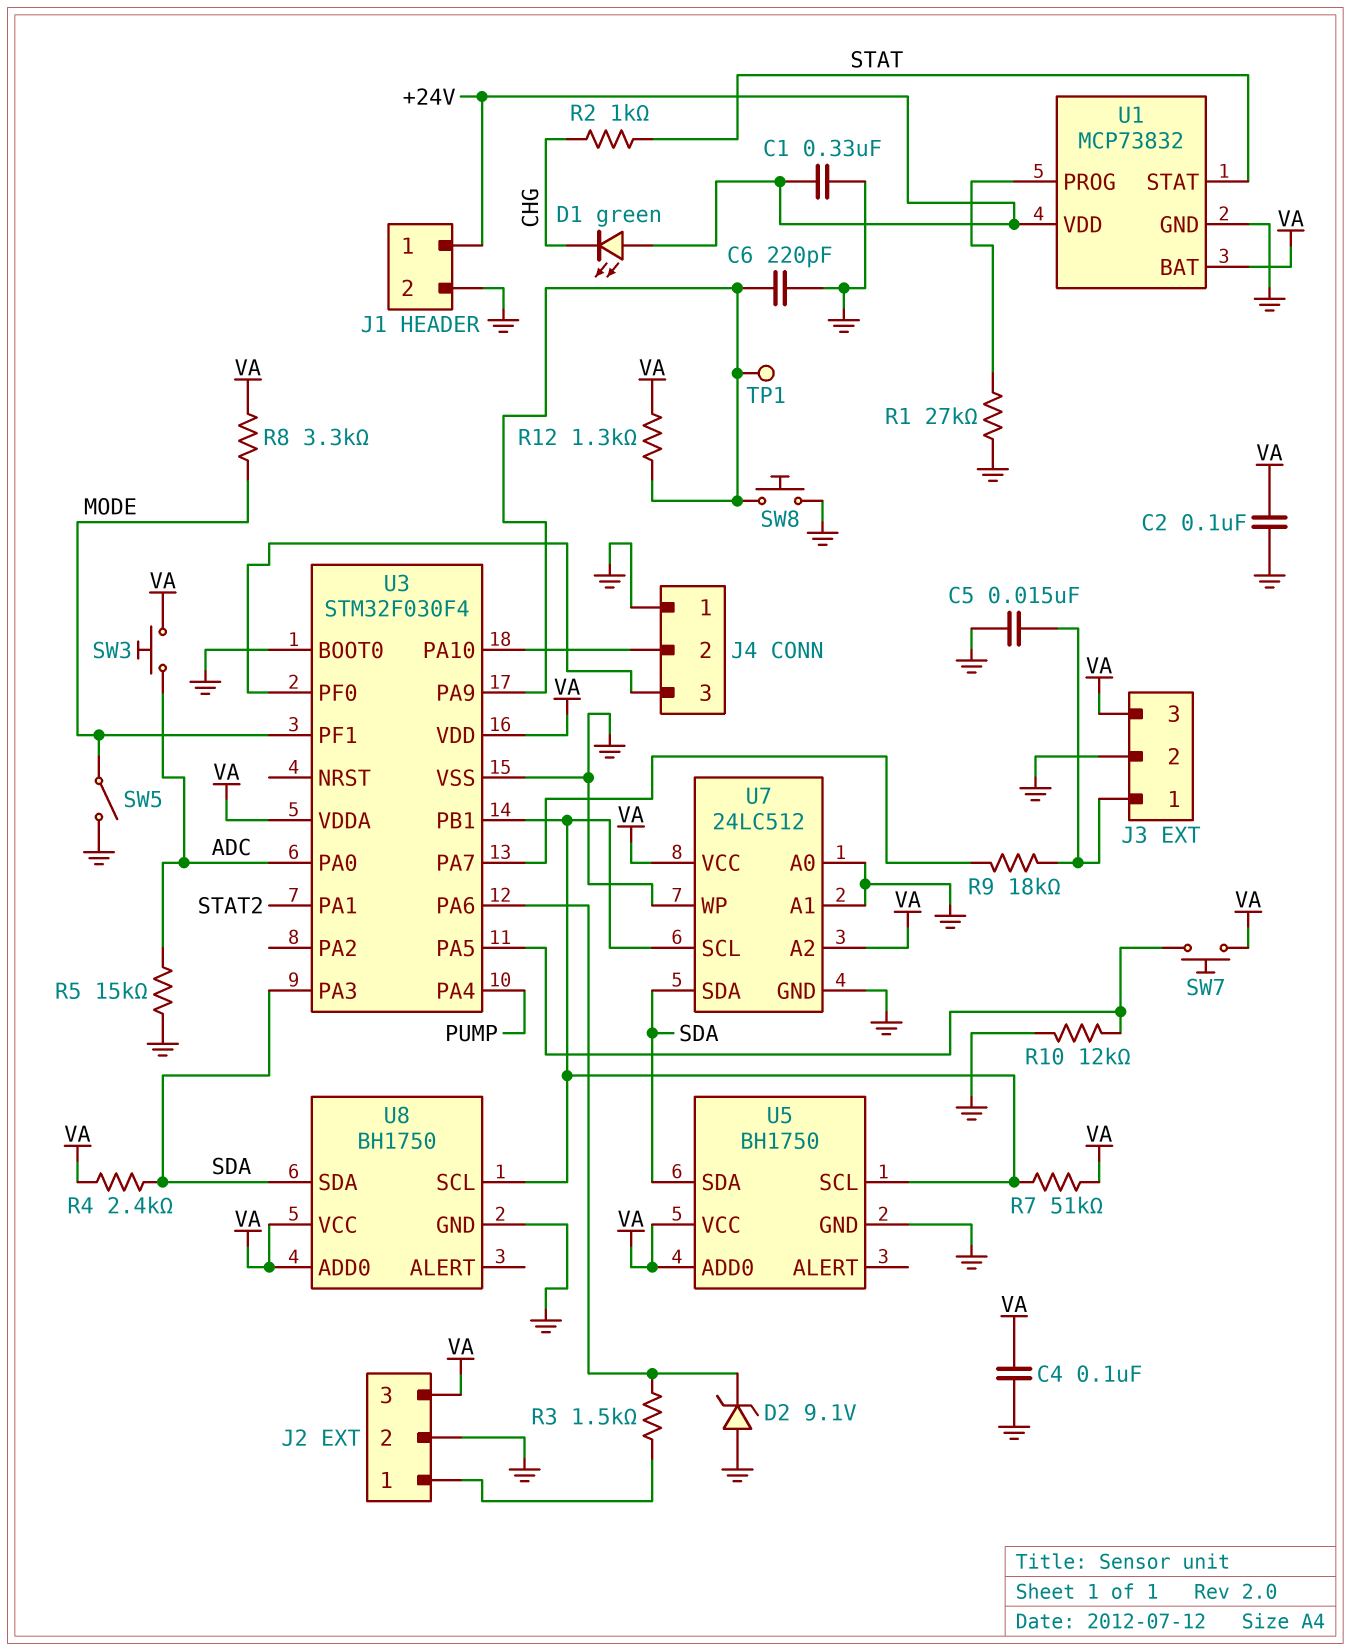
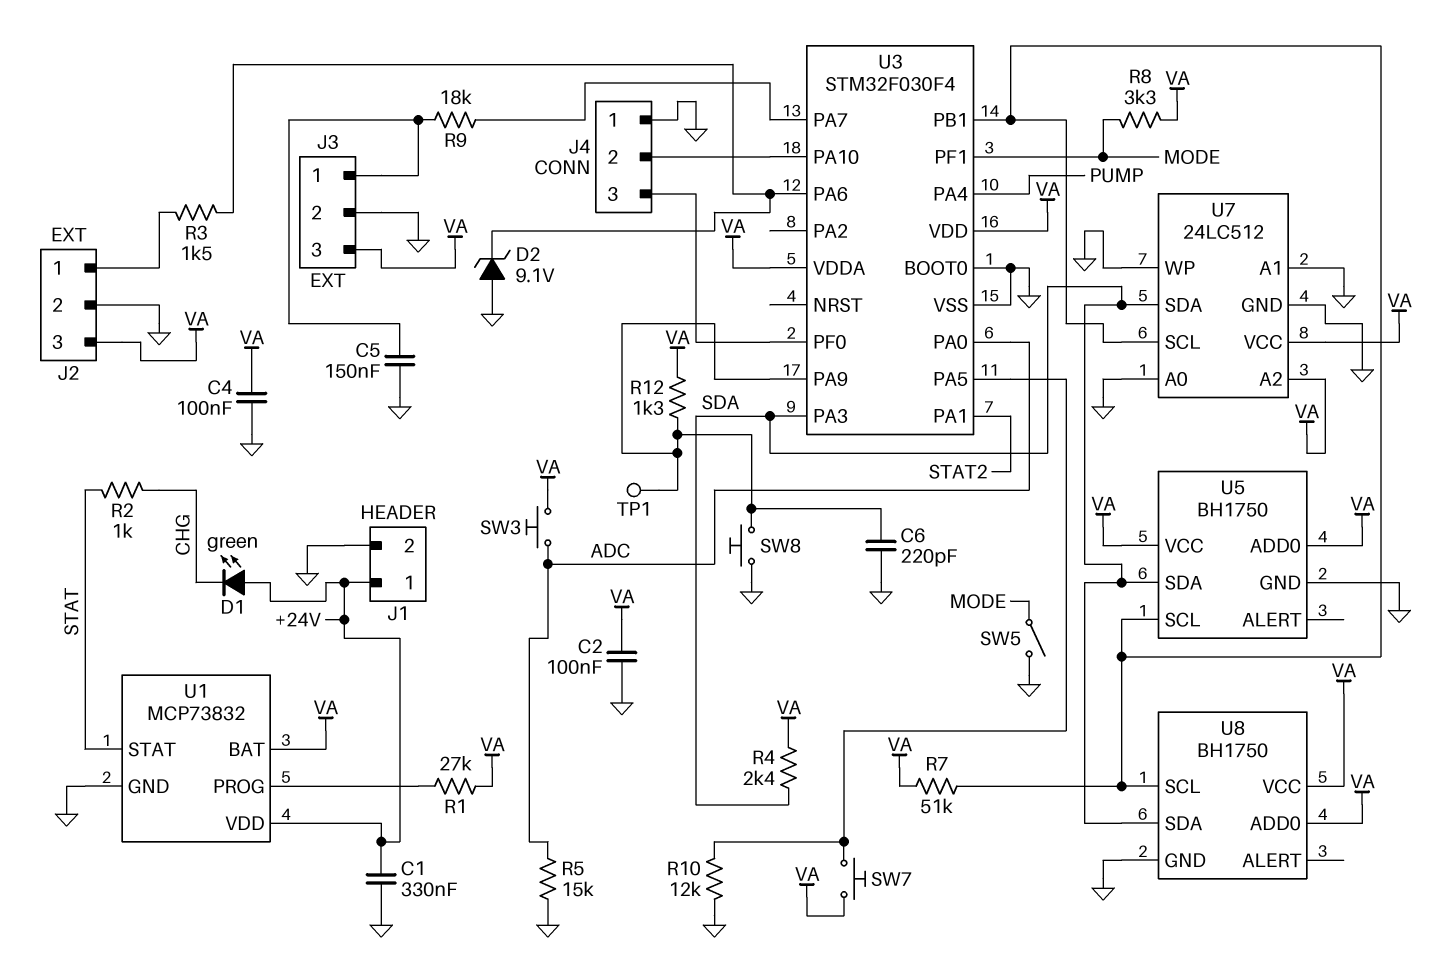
C5: 15nF (GND, J3/1) -> 150nF (GND, J3/1)
R1: 27k (GND, U1/PROG) -> 27k (U1/PROG, VA)

